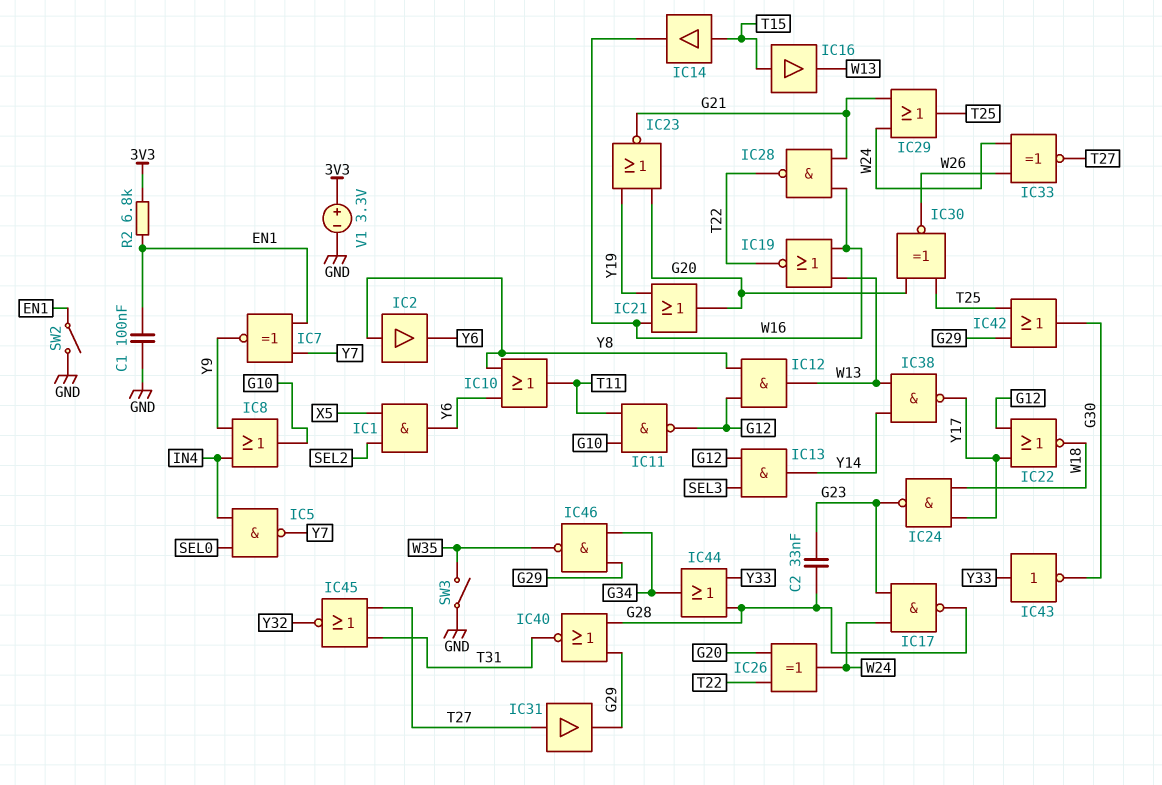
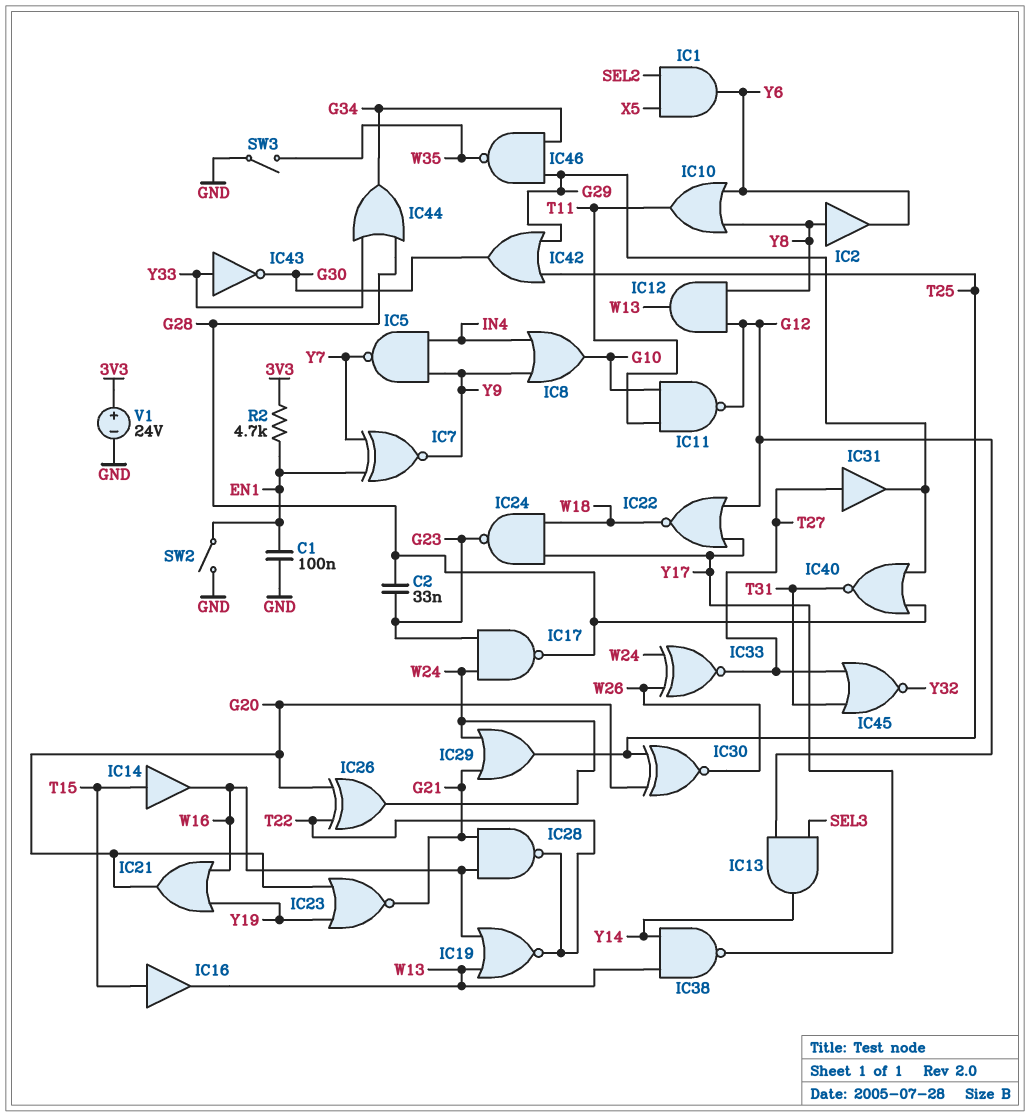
IC5: NAND (in IN4, in SEL0, out Y7) -> NAND (in IN4, in Y9, out Y7)
R2: 6.8k (3V3, EN1) -> 4.7k (3V3, EN1)
V1: 3.3V (plus 3V3, minus GND) -> 24V (plus 3V3, minus GND)

